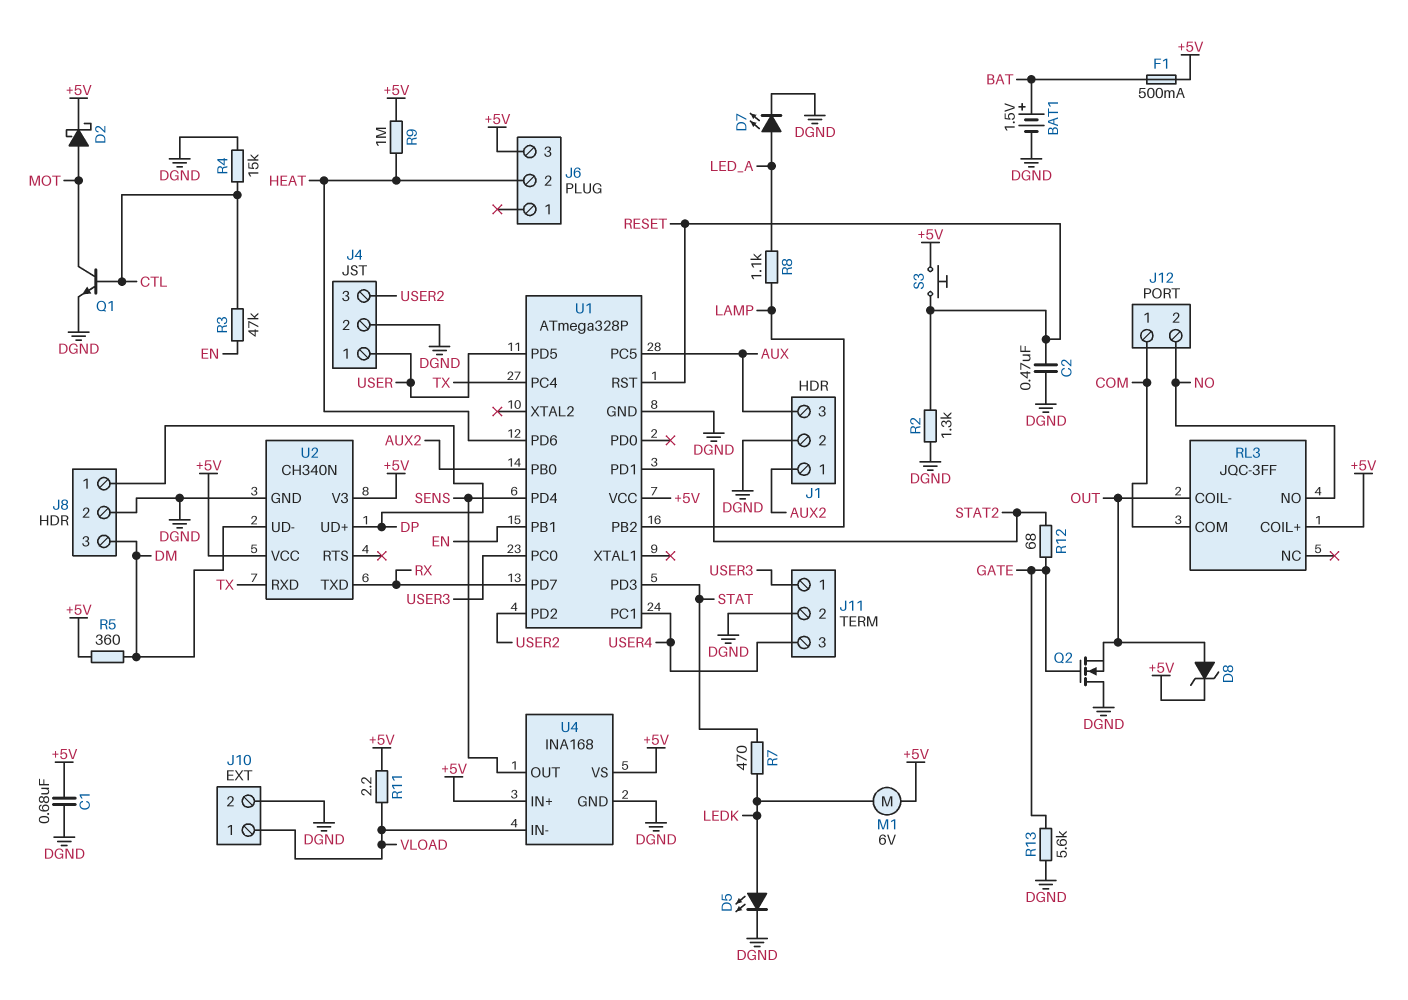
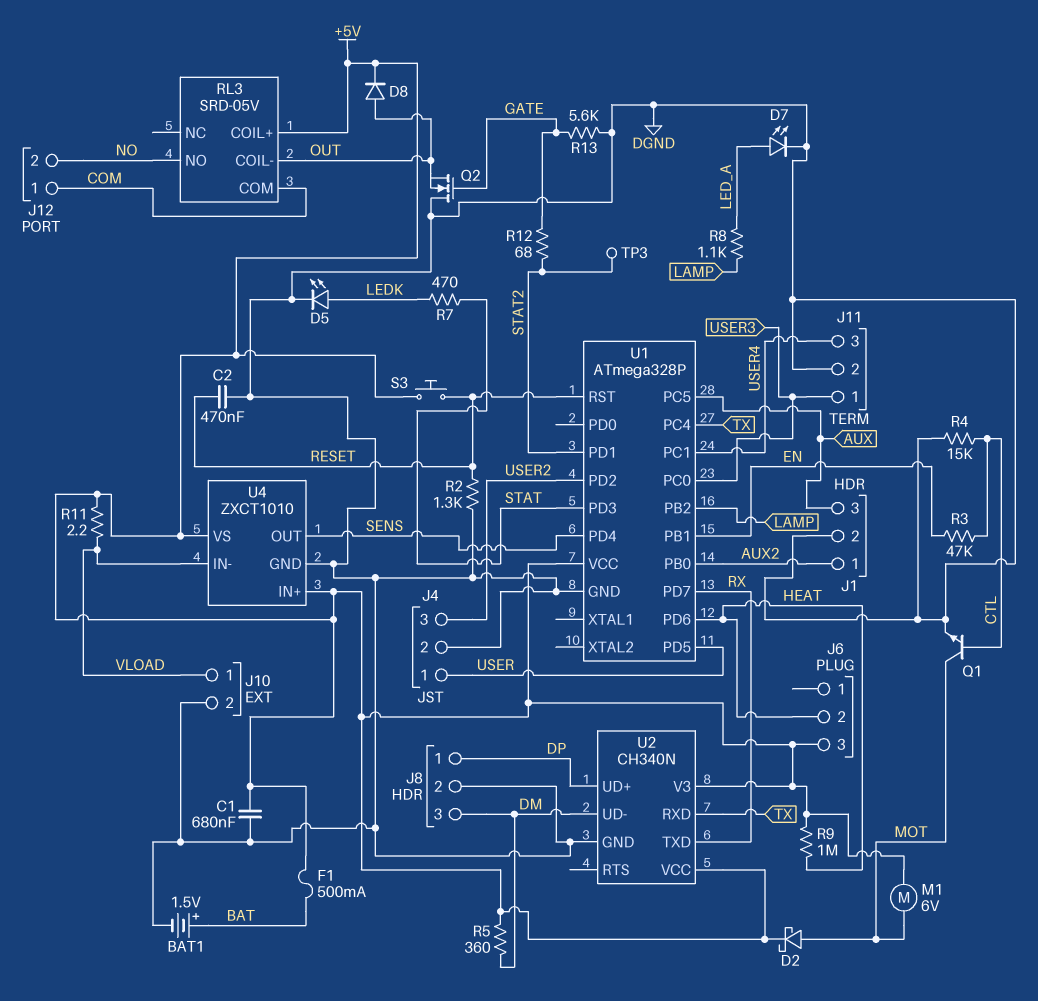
D8: zener (A OUT, K +5V) -> diode (A OUT, K +5V)
M1: motor 6V (+5V, LEDK) -> motor 6V (+5V, MOT)
RL3: JQC-3FF -> SRD-05V
TP3: none -> test point (STAT2)
U4: INA168 -> ZXCT1010

